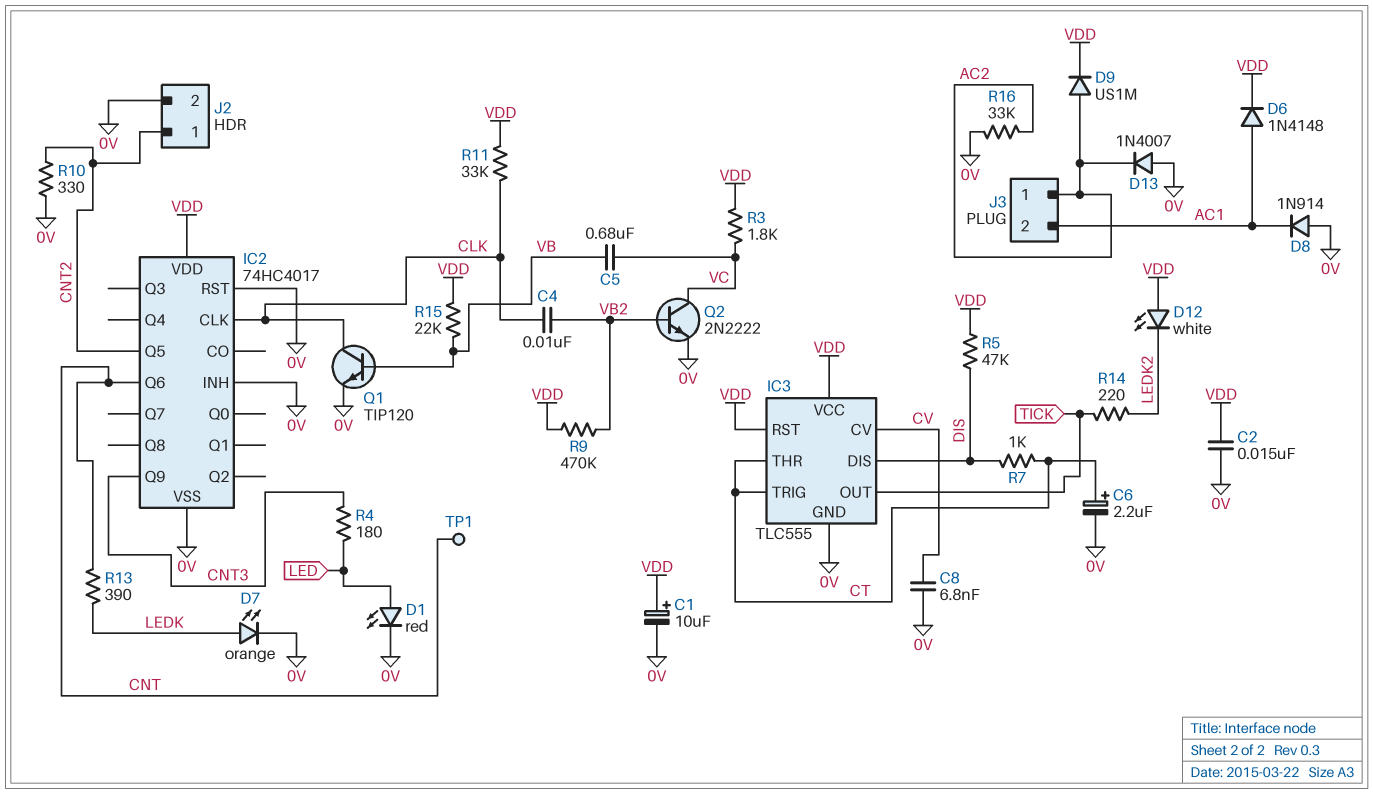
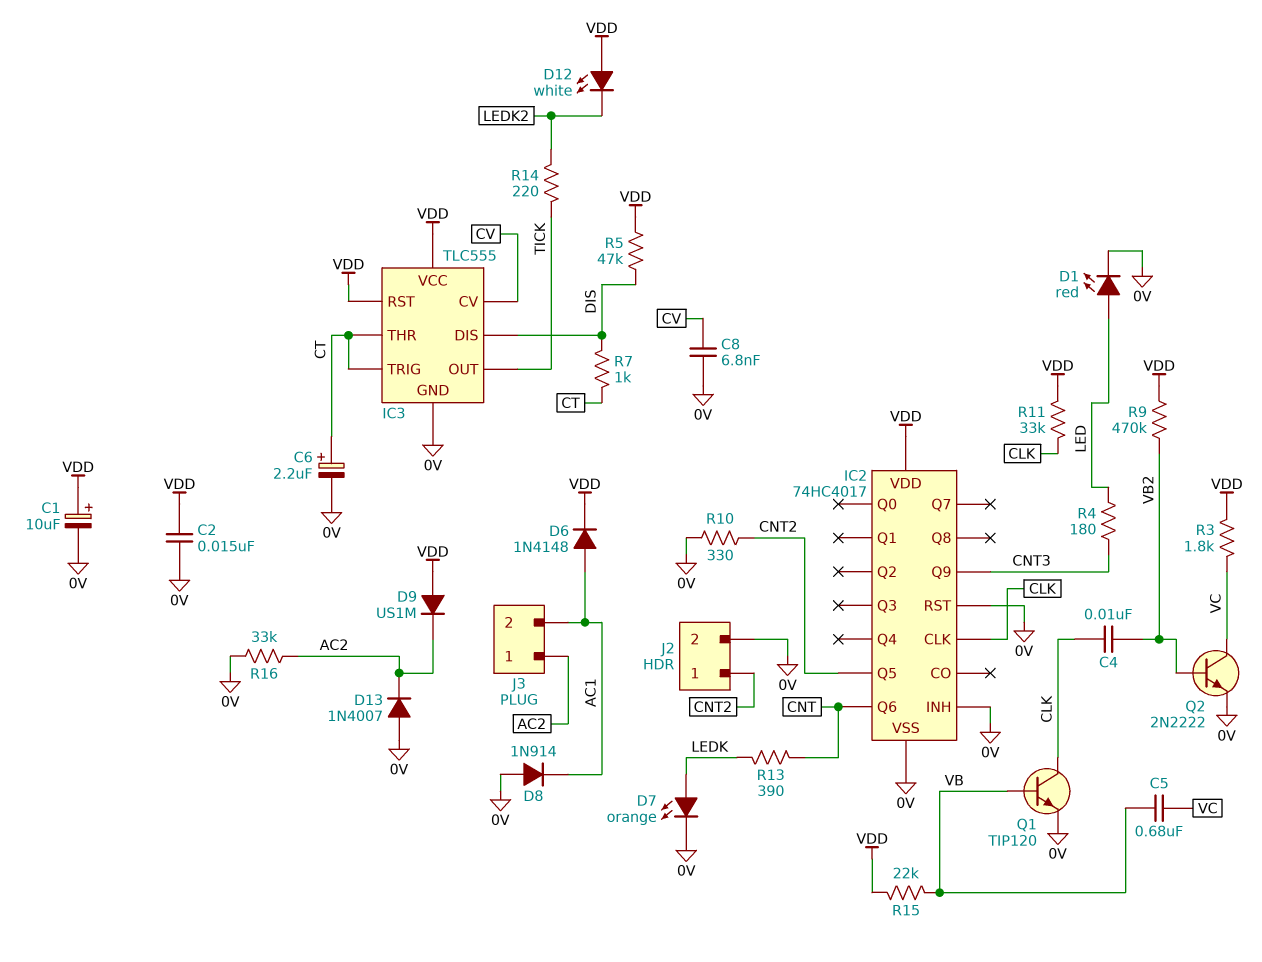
D9: diode US1M (A AC2, K VDD) -> diode US1M (A VDD, K AC2)
TP1: test point (CNT) -> none

